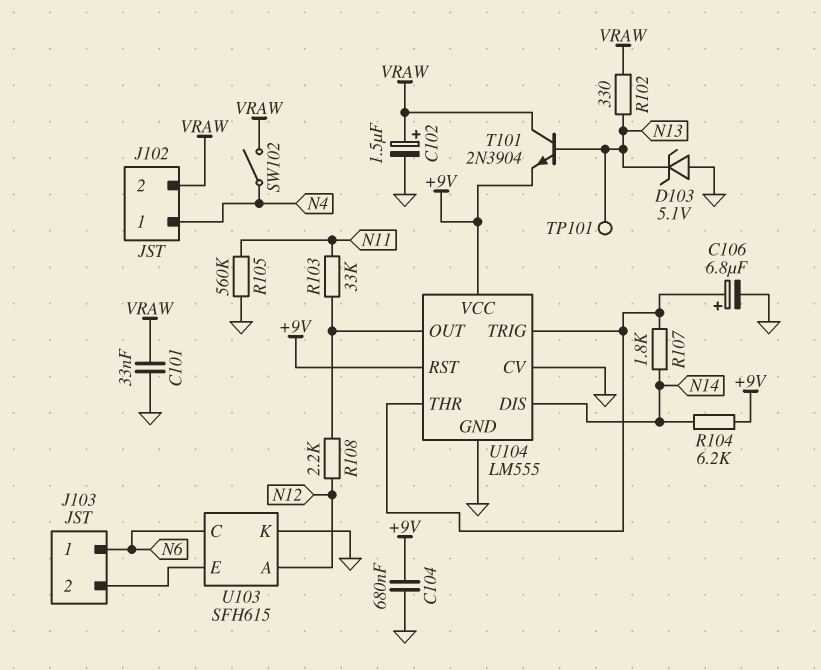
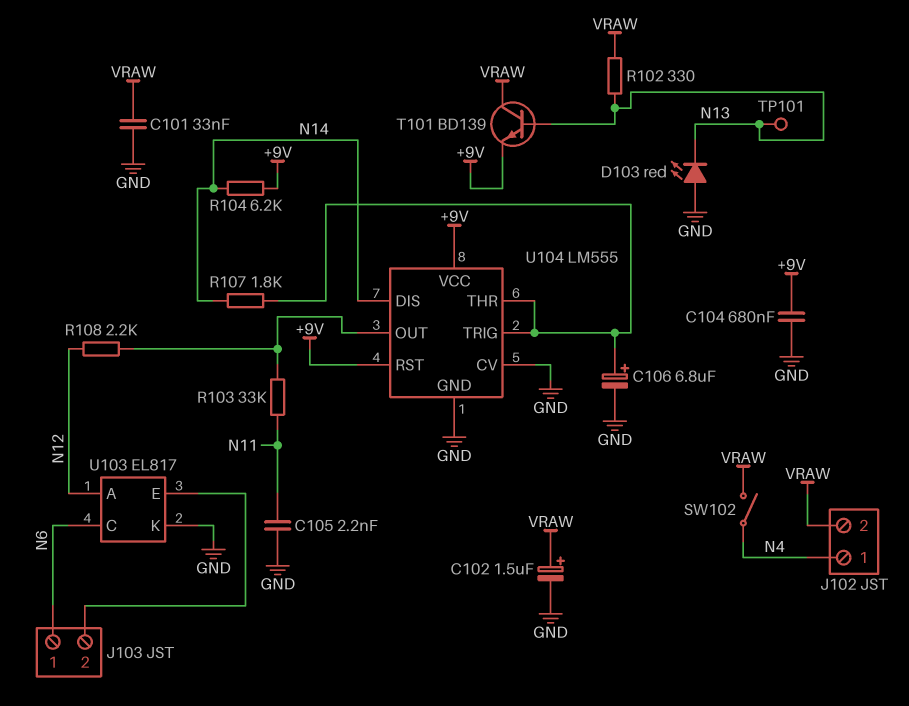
C105: none -> 2.2nF (GND, N11)
D103: zener 5.1V (A GND, K N13) -> LED red (A GND, K N13)
R105: 560k (GND, N11) -> none
T101: NPN 2N3904 (B N13, C VRAW, E +9V) -> NPN BD139 (B N13, C VRAW, E +9V)
U103: SFH615 -> EL817

